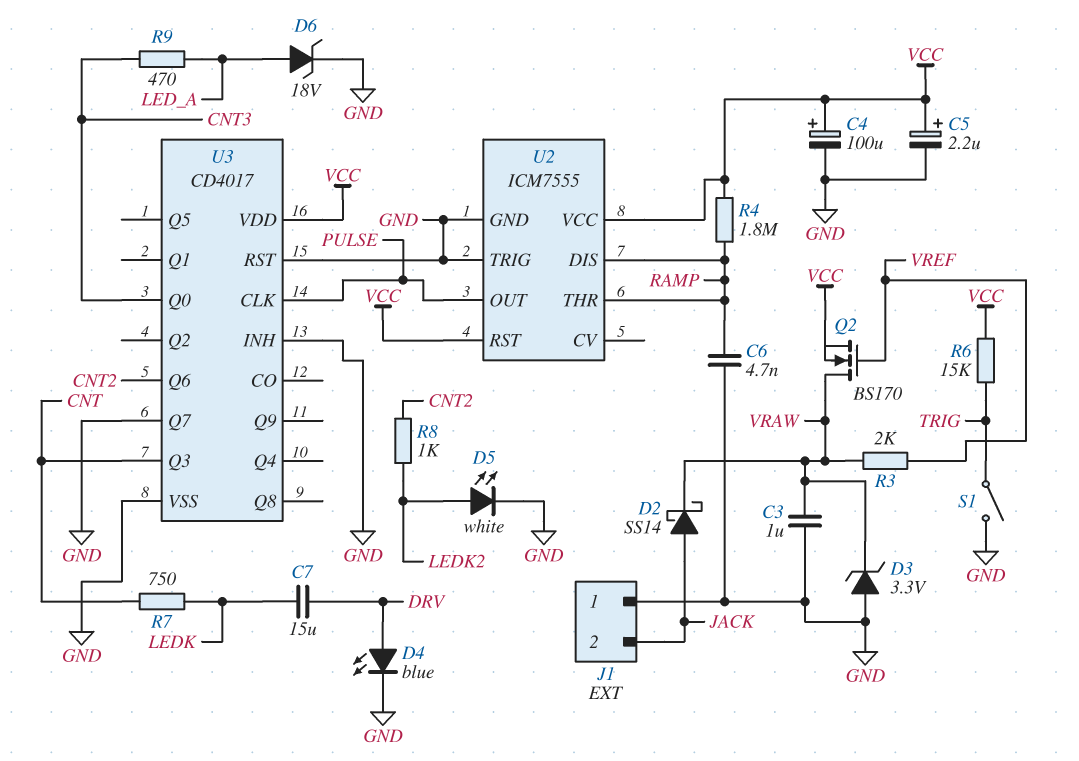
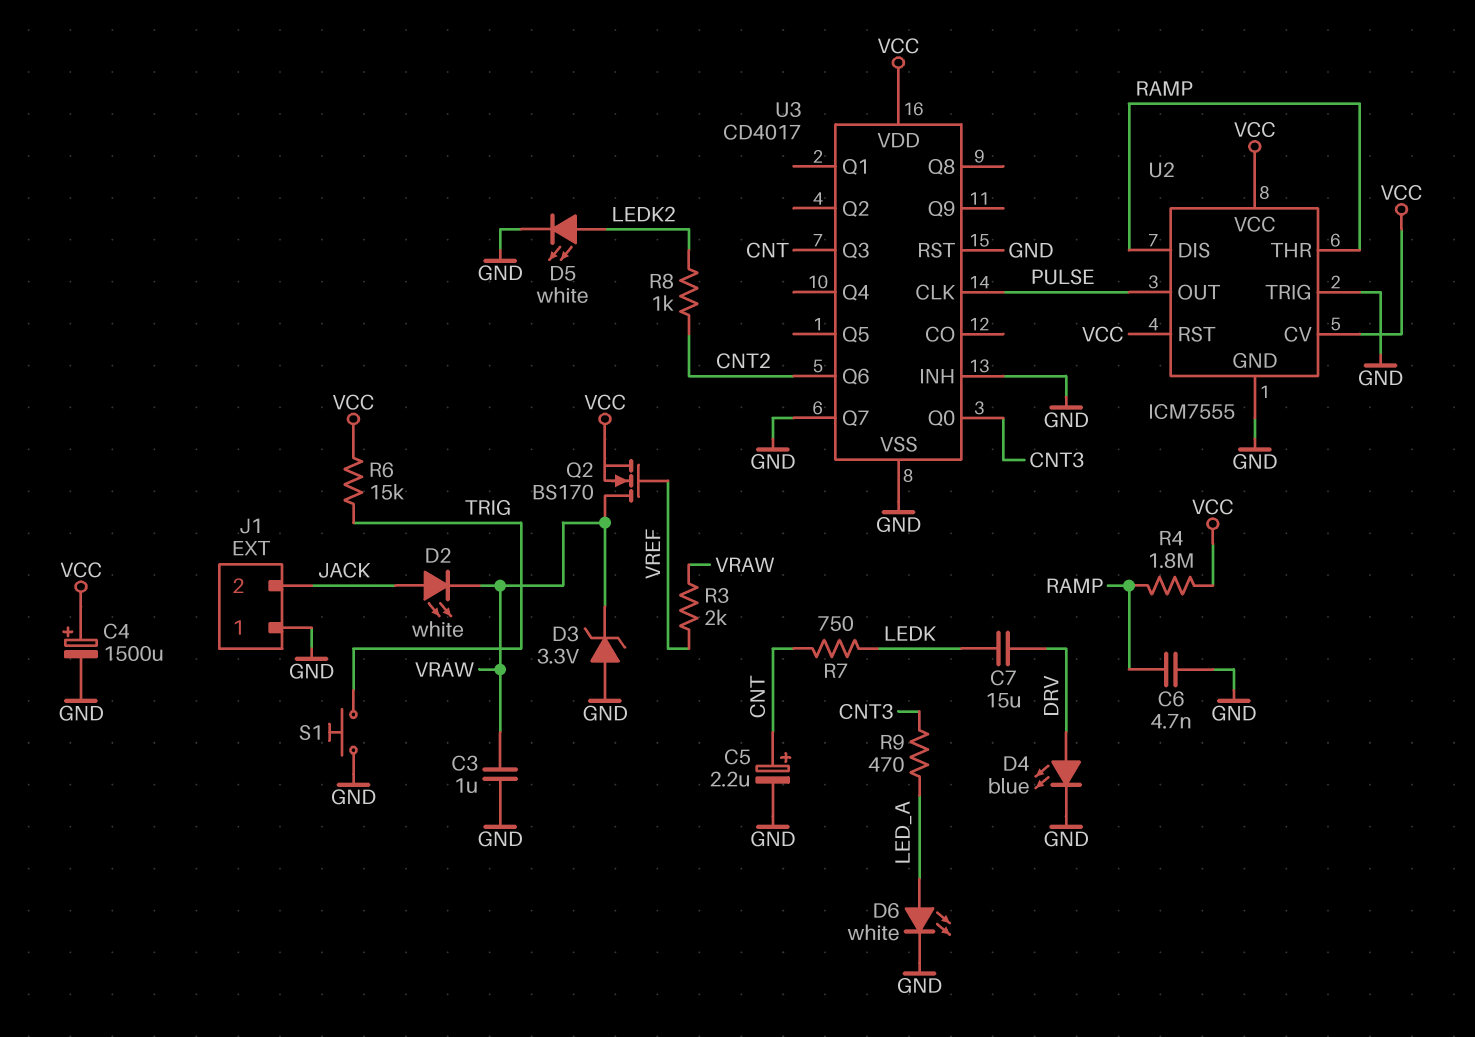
C4: 100uF (plus VCC, minus GND) -> 1500uF (plus VCC, minus GND)
C5: 2.2uF (plus VCC, minus GND) -> 2.2uF (plus CNT, minus GND)
D2: schottky SS14 (A JACK, K VRAW) -> LED white (A JACK, K VRAW)
D6: zener 18V (A LED_A, K GND) -> LED white (A LED_A, K GND)
S1: switch (GND, TRIG) -> button (GND, TRIG)
U2 pin CV: none -> VCC

